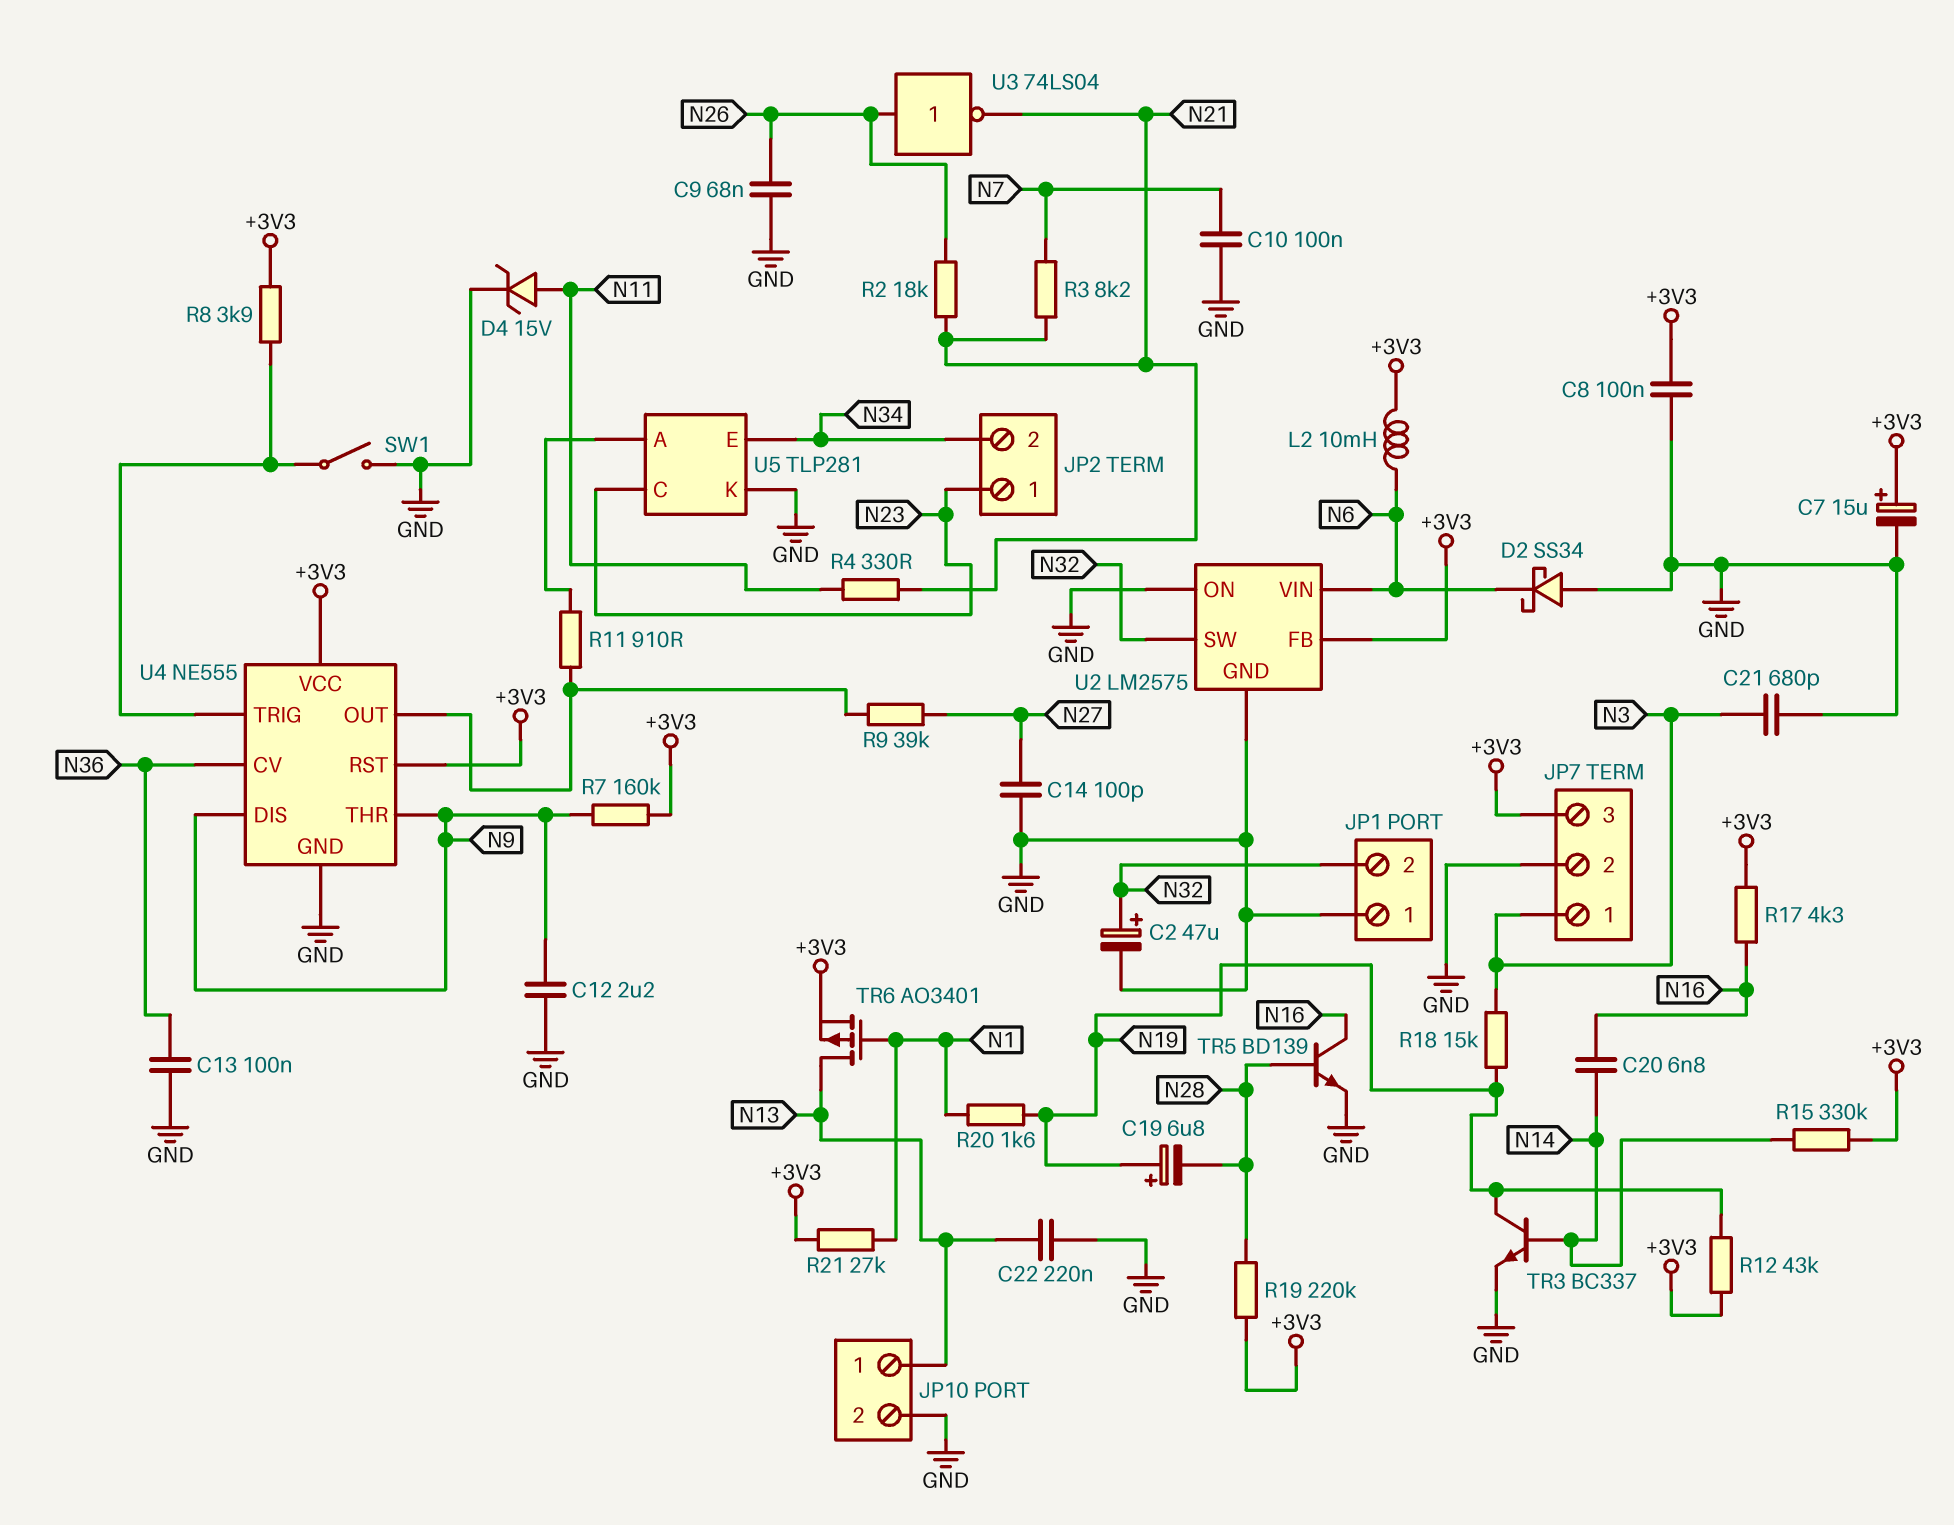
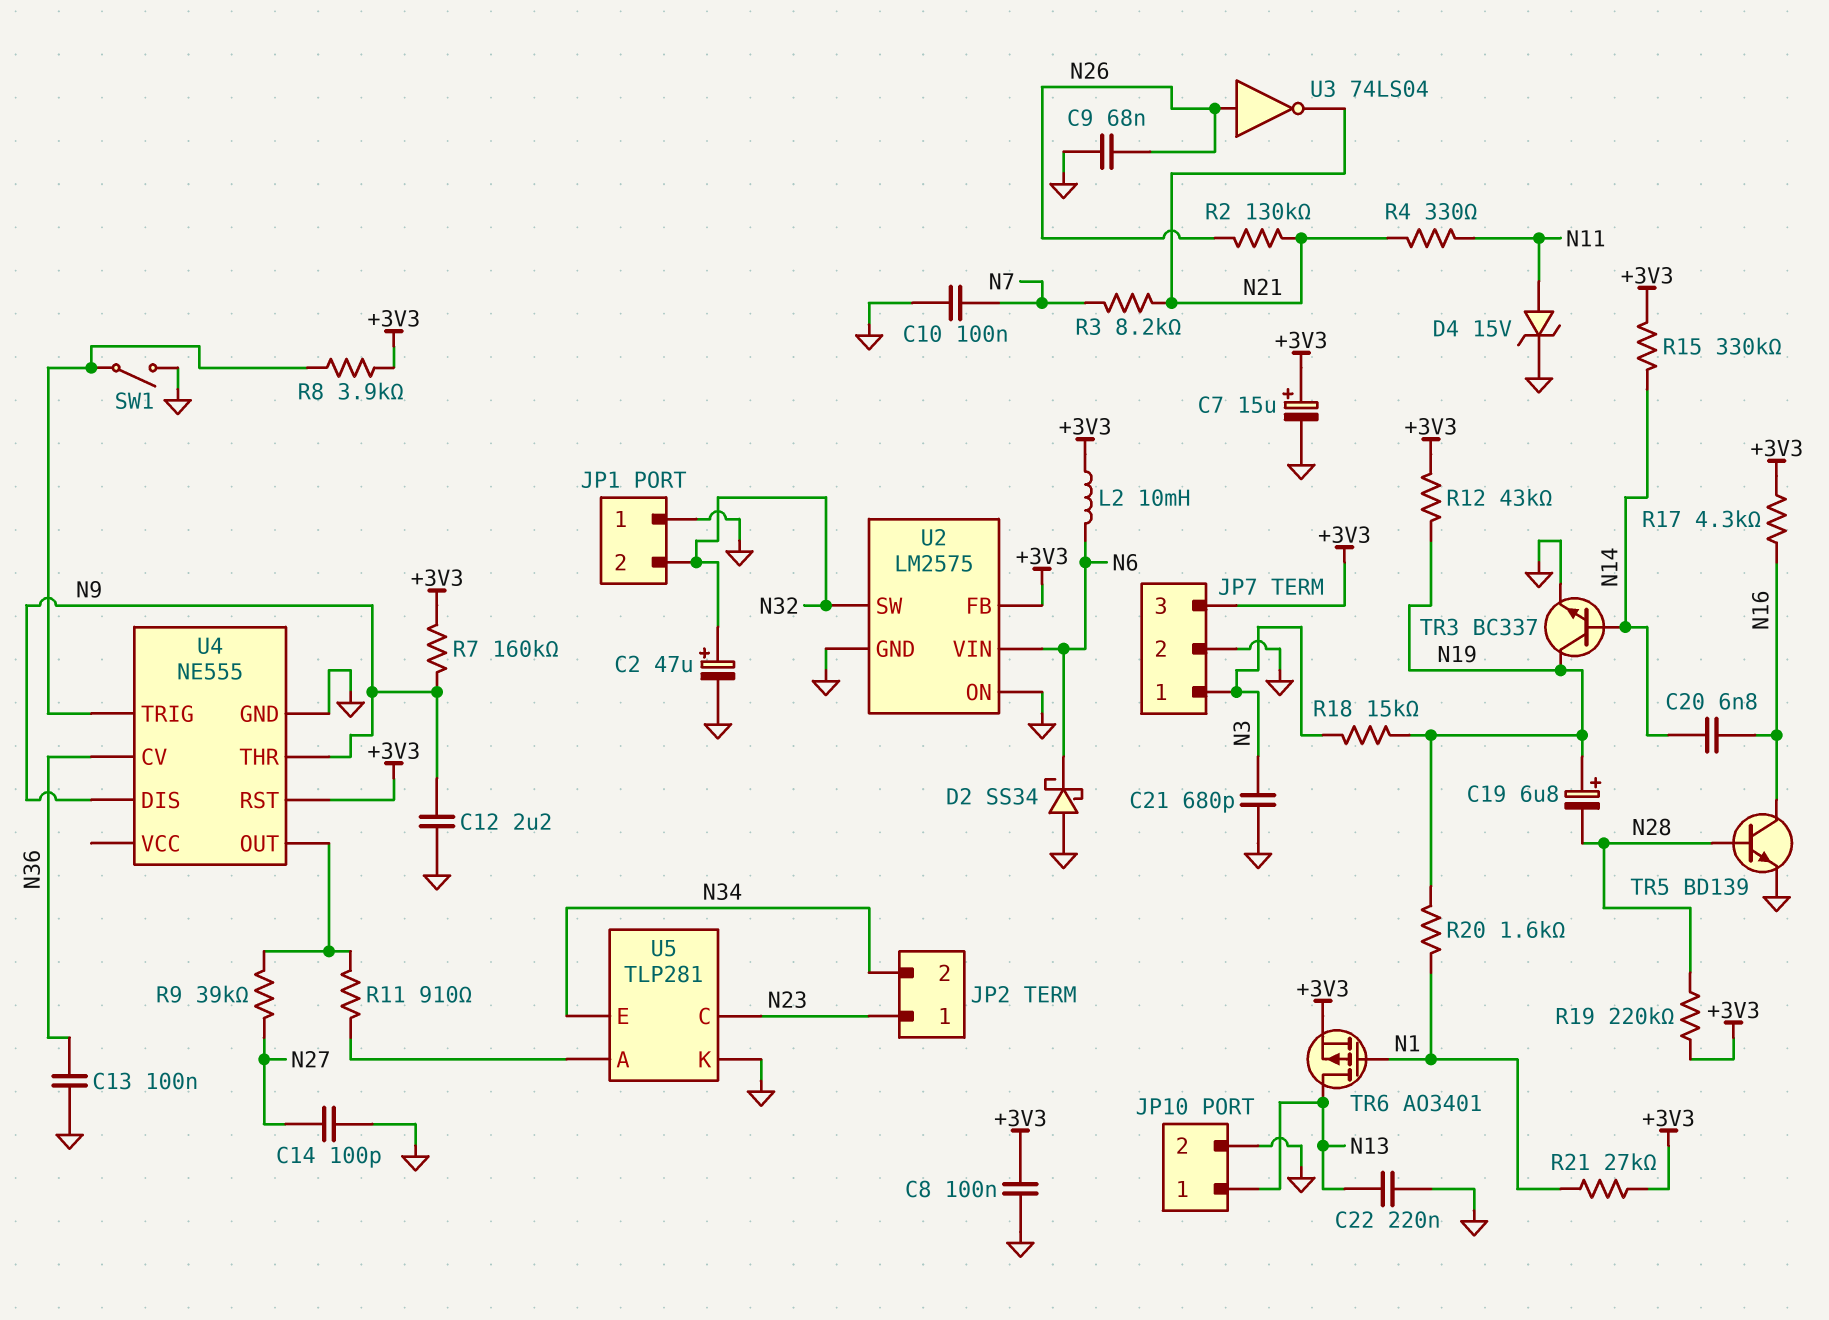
R2: 18k (N21, N26) -> 130k (N21, N26)
U4 pin VCC: +3V3 -> none

